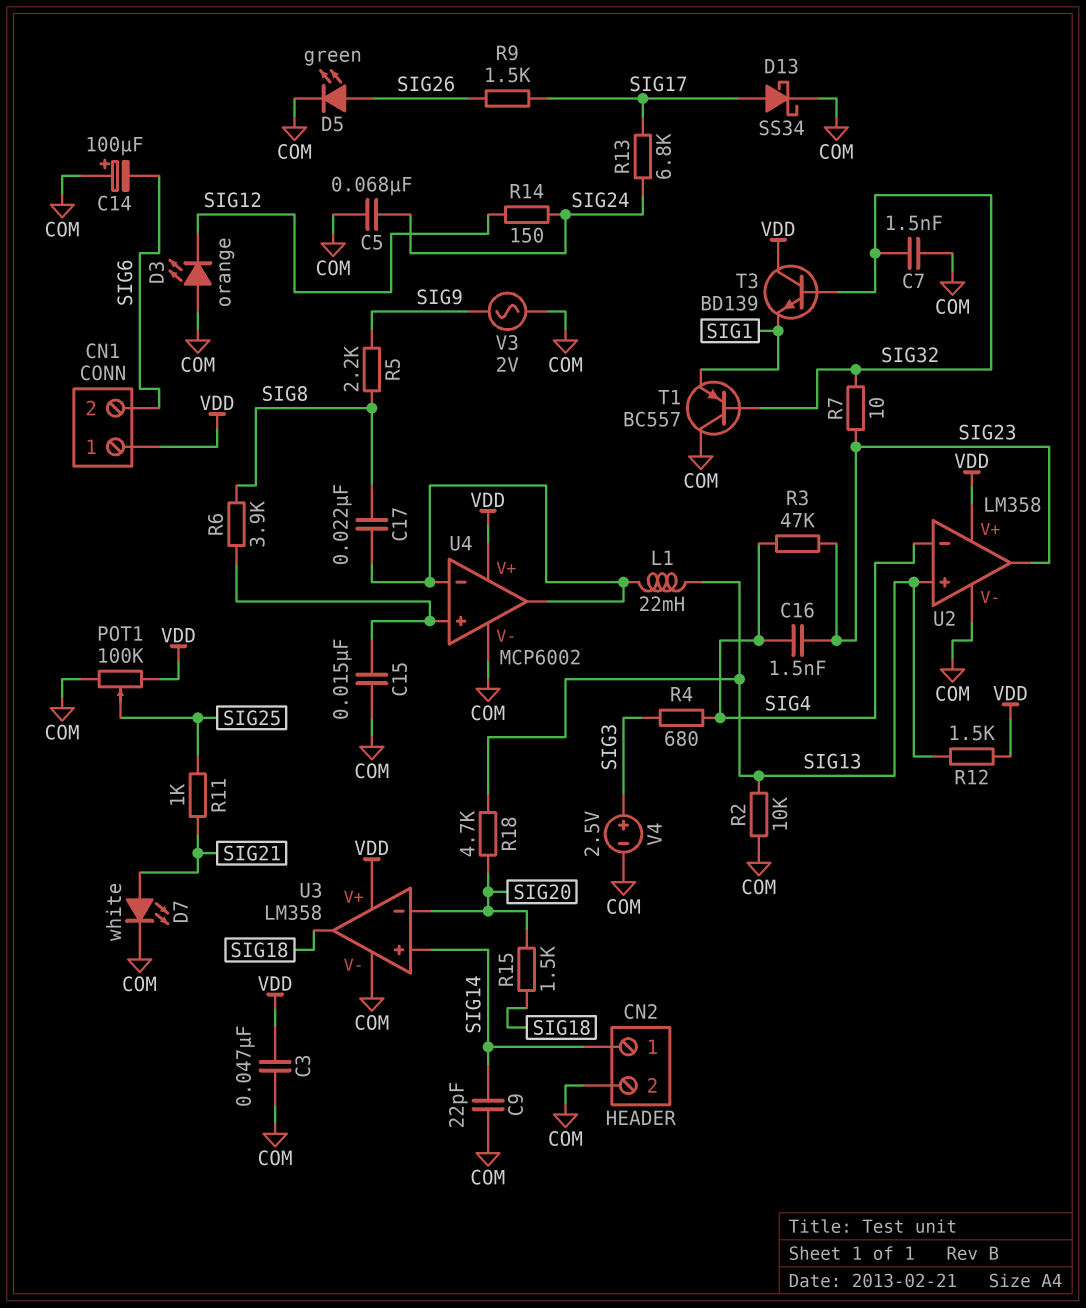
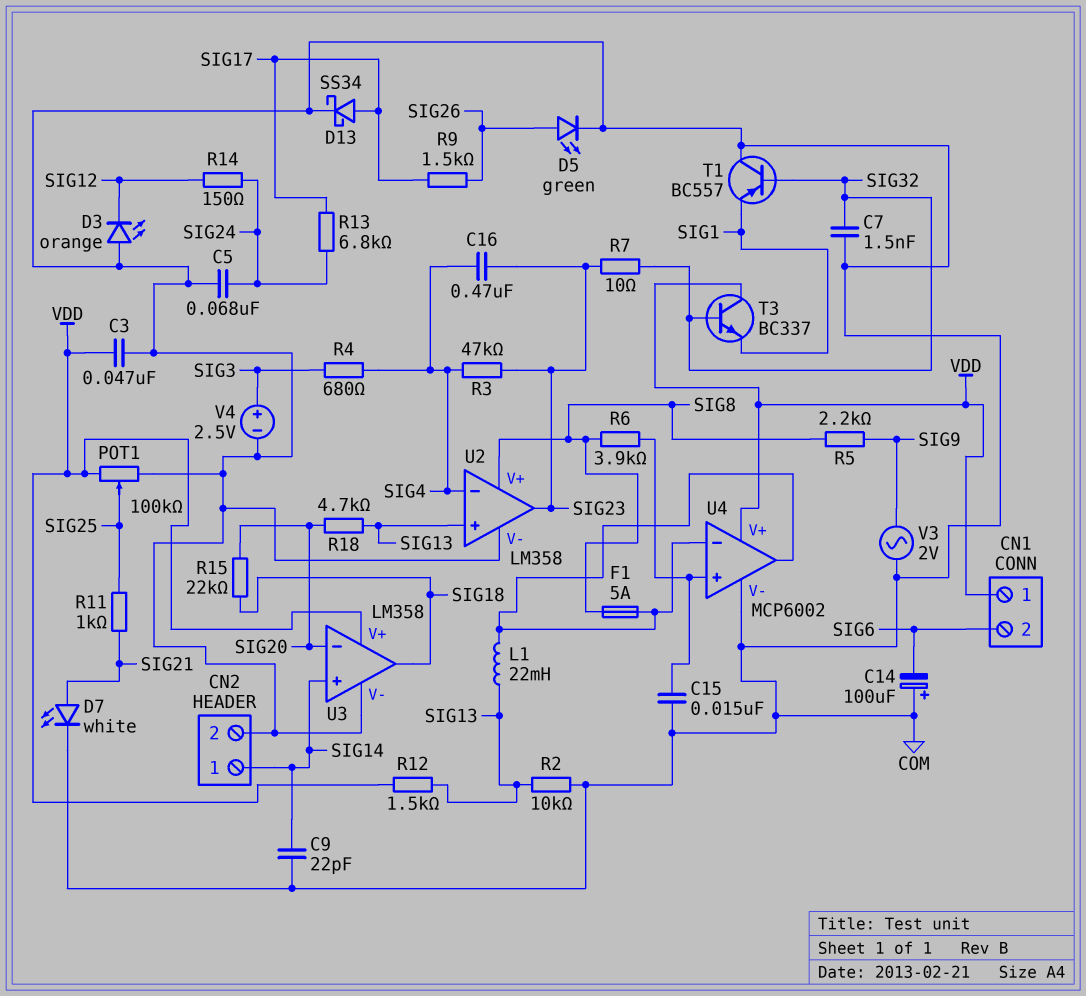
C16: 1.5nF (SIG4, SIG23) -> 470nF (SIG4, SIG23)
C17: 22nF (SIG8, U4/in-) -> none
F1: none -> 5A (SIG8, U4/in-)
R15: 1.5k (SIG18, SIG20) -> 22k (SIG18, SIG20)
T3: NPN BD139 (B SIG32, C VDD, E SIG1) -> NPN BC337 (B SIG32, C VDD, E SIG1)
U2 pin V+: VDD -> SIG8

